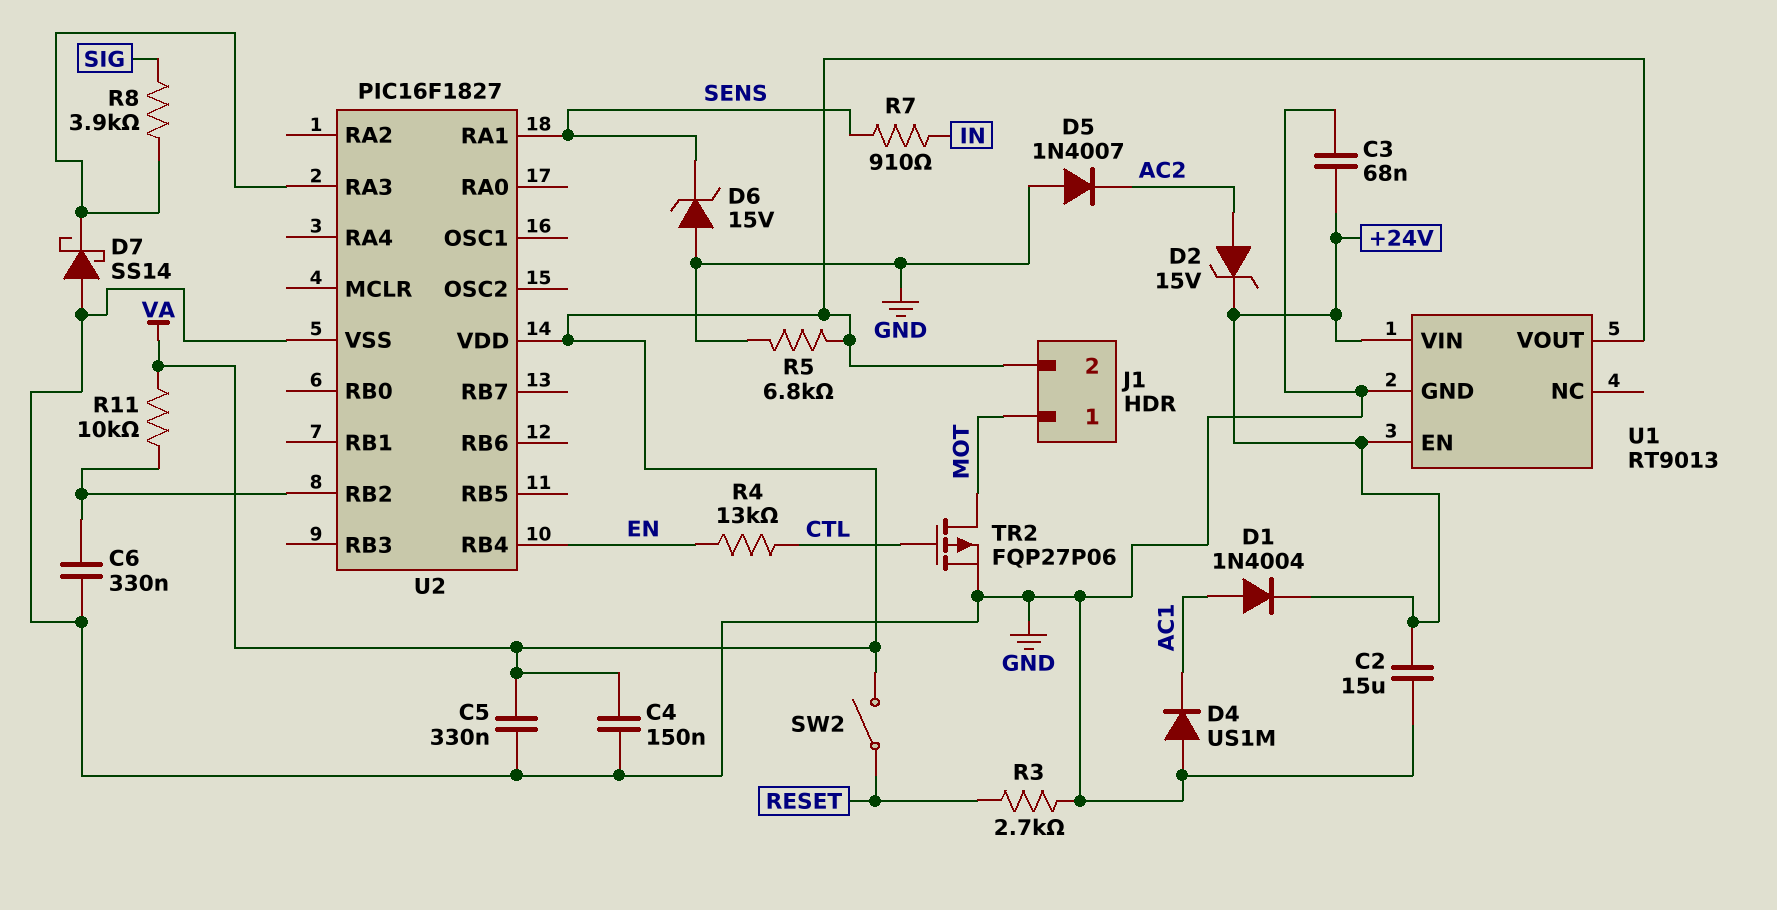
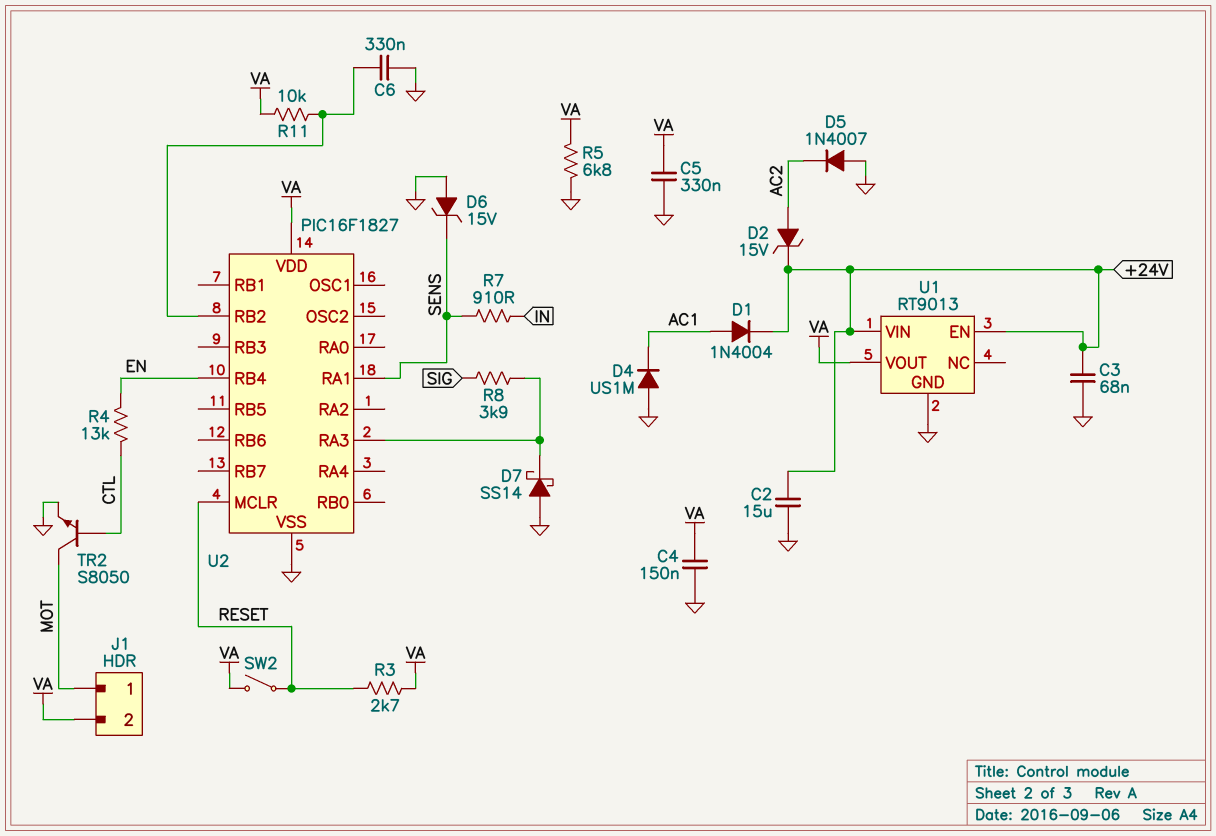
R3: 2.7k (GND, RESET) -> 2.7k (RESET, VA)
TR2: PMOS FQP27P06 (G CTL, D MOT, S GND) -> NPN S8050 (B CTL, C MOT, E GND)
U2 pin MCLR: none -> RESET

